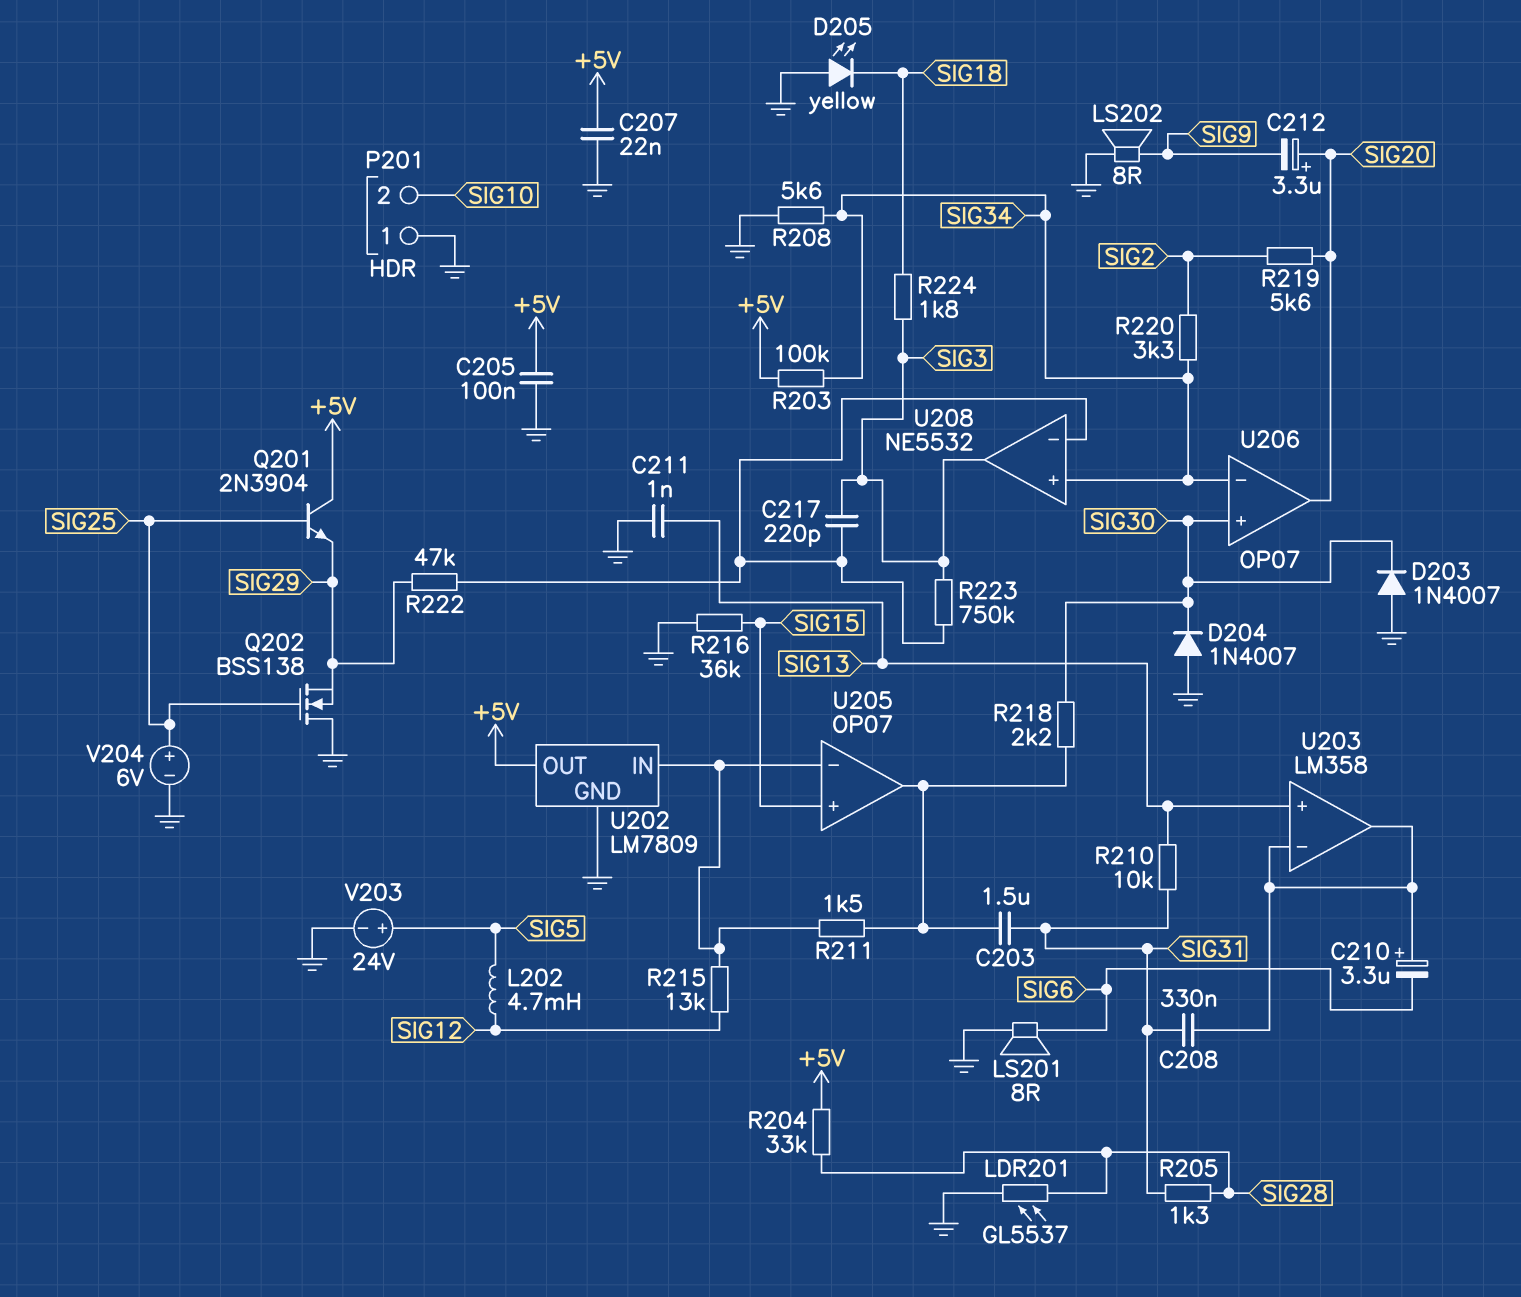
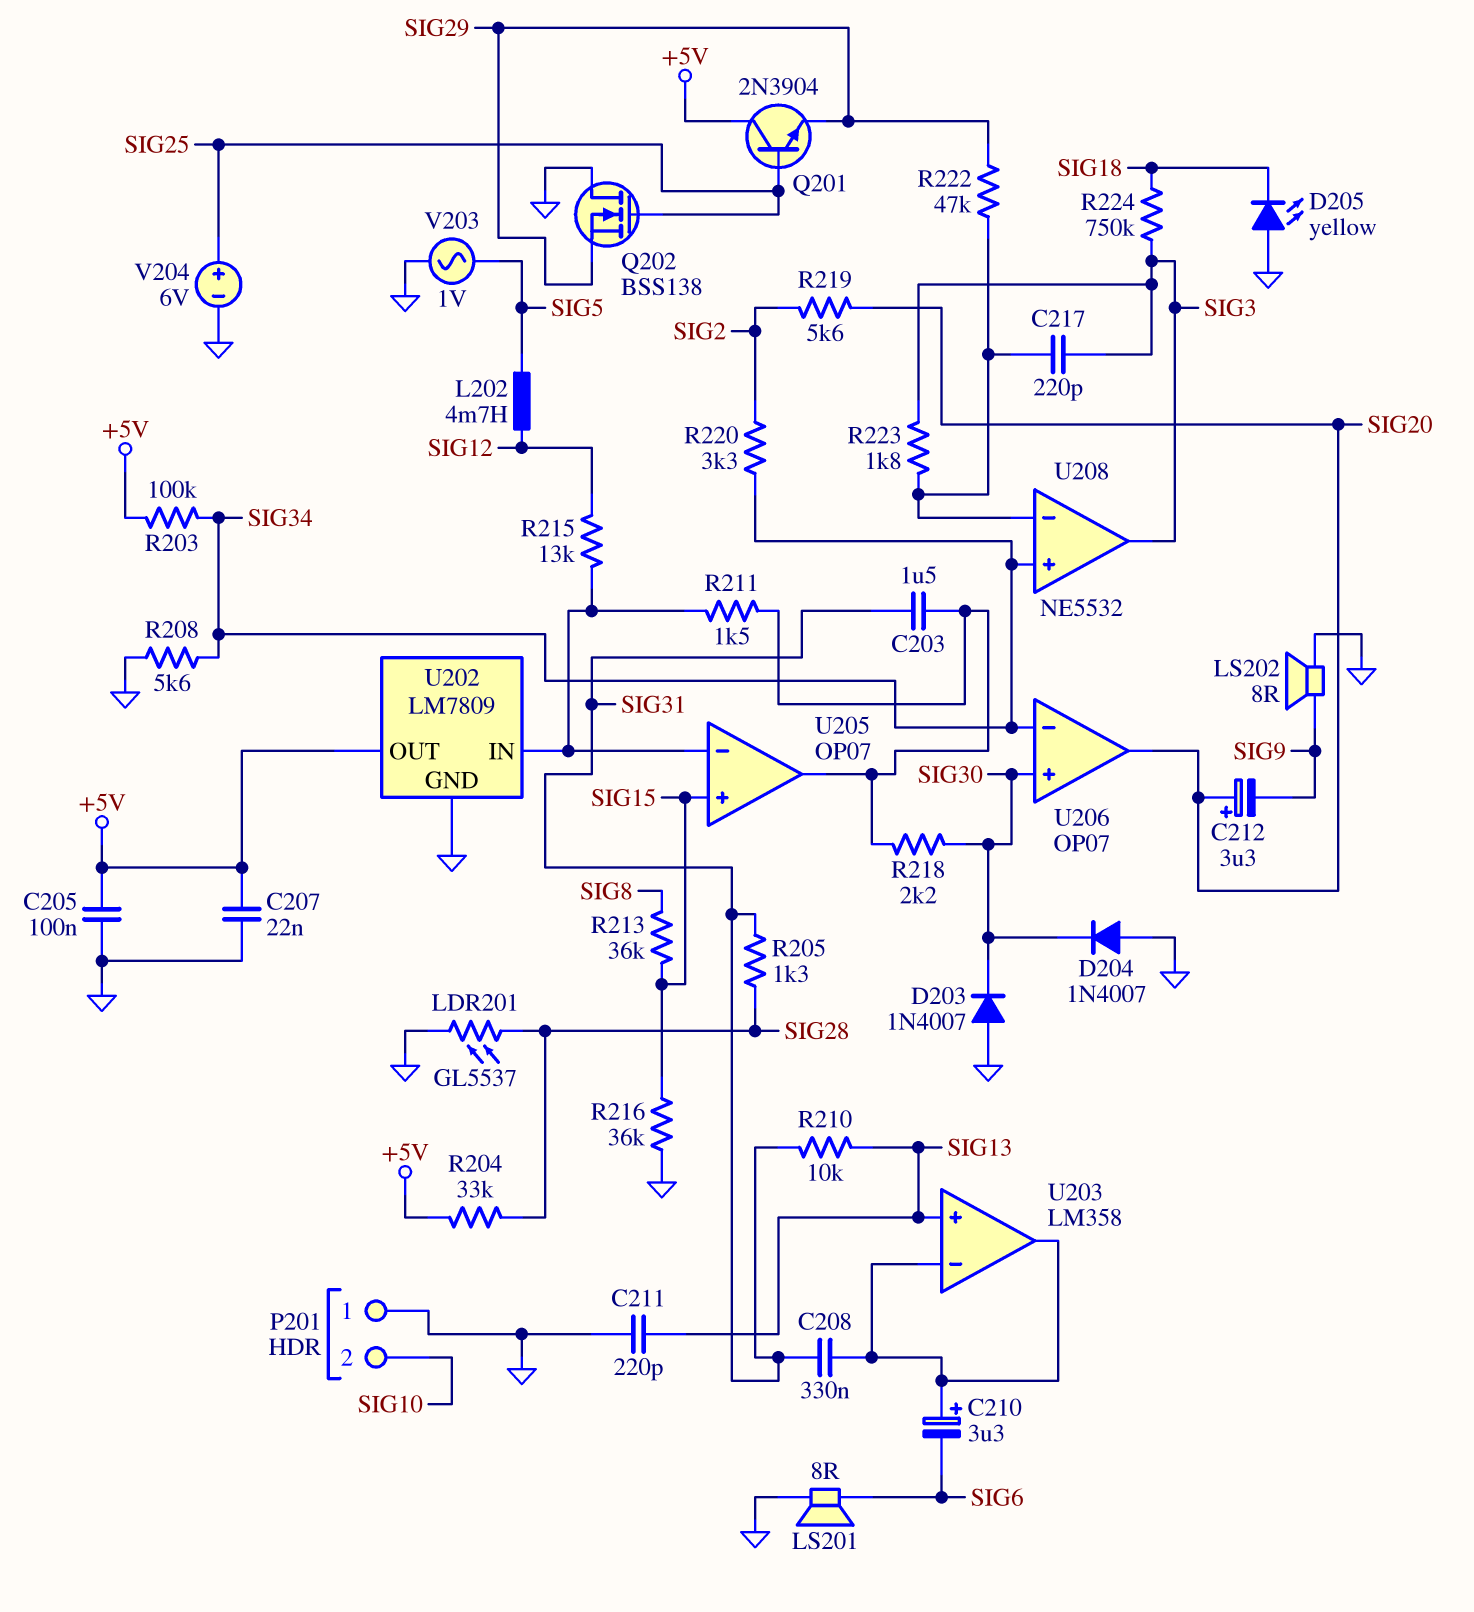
C211: 1nF (GND, SIG13) -> 220pF (GND, SIG13)
R213: none -> 36k (SIG8, SIG15)
R223: 750k (SIG3, U208/in-) -> 1.8k (SIG3, U208/in-)
R224: 1.8k (SIG3, SIG18) -> 750k (SIG3, SIG18)
V203: 24V (plus SIG5, minus GND) -> AC 1V (GND, SIG5)

